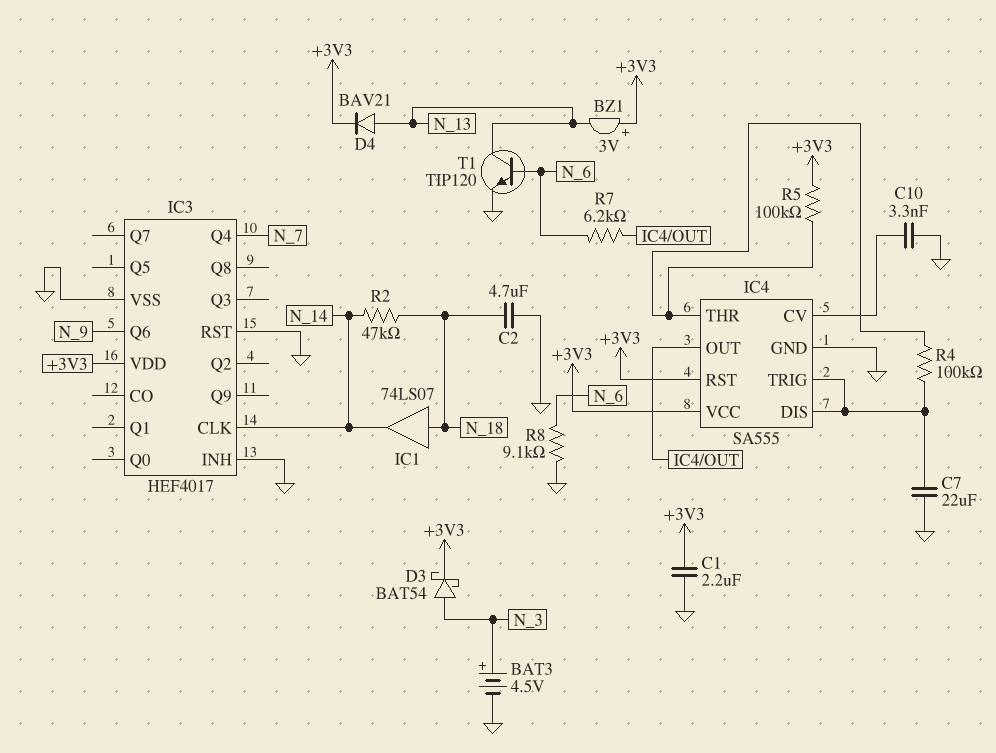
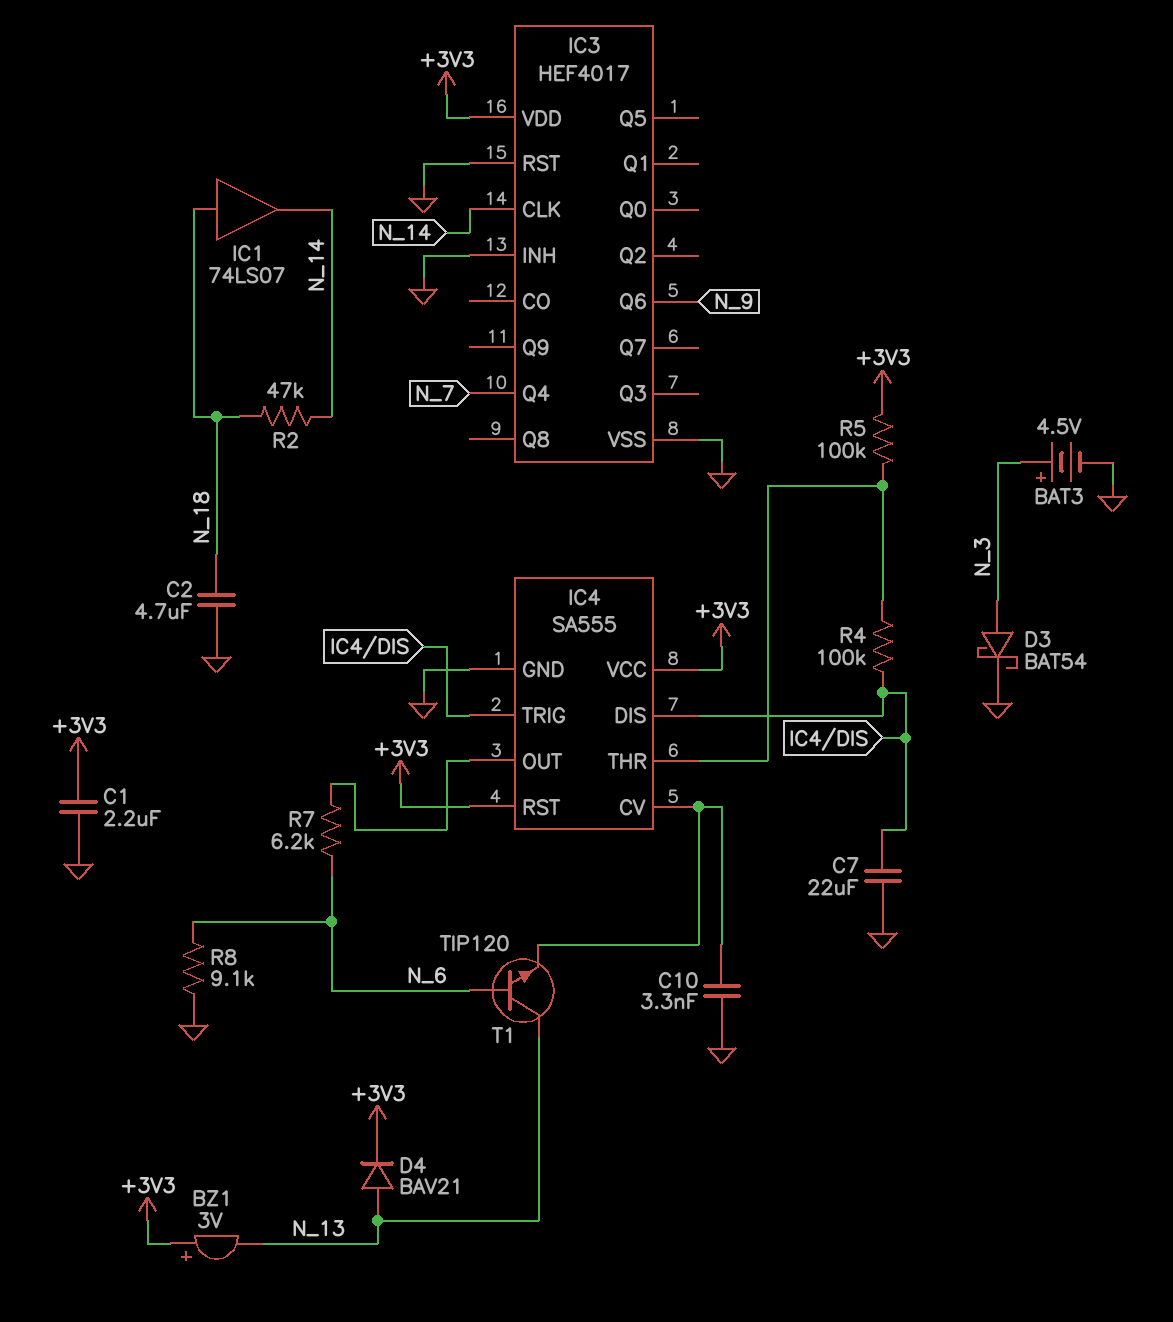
D3: schottky BAT54 (A N_3, K +3V3) -> schottky BAT54 (A N_3, K GND)
T1: NPN TIP120 (B N_6, C N_13, E GND) -> NPN TIP120 (B N_6, C N_13, E IC4/CV)

